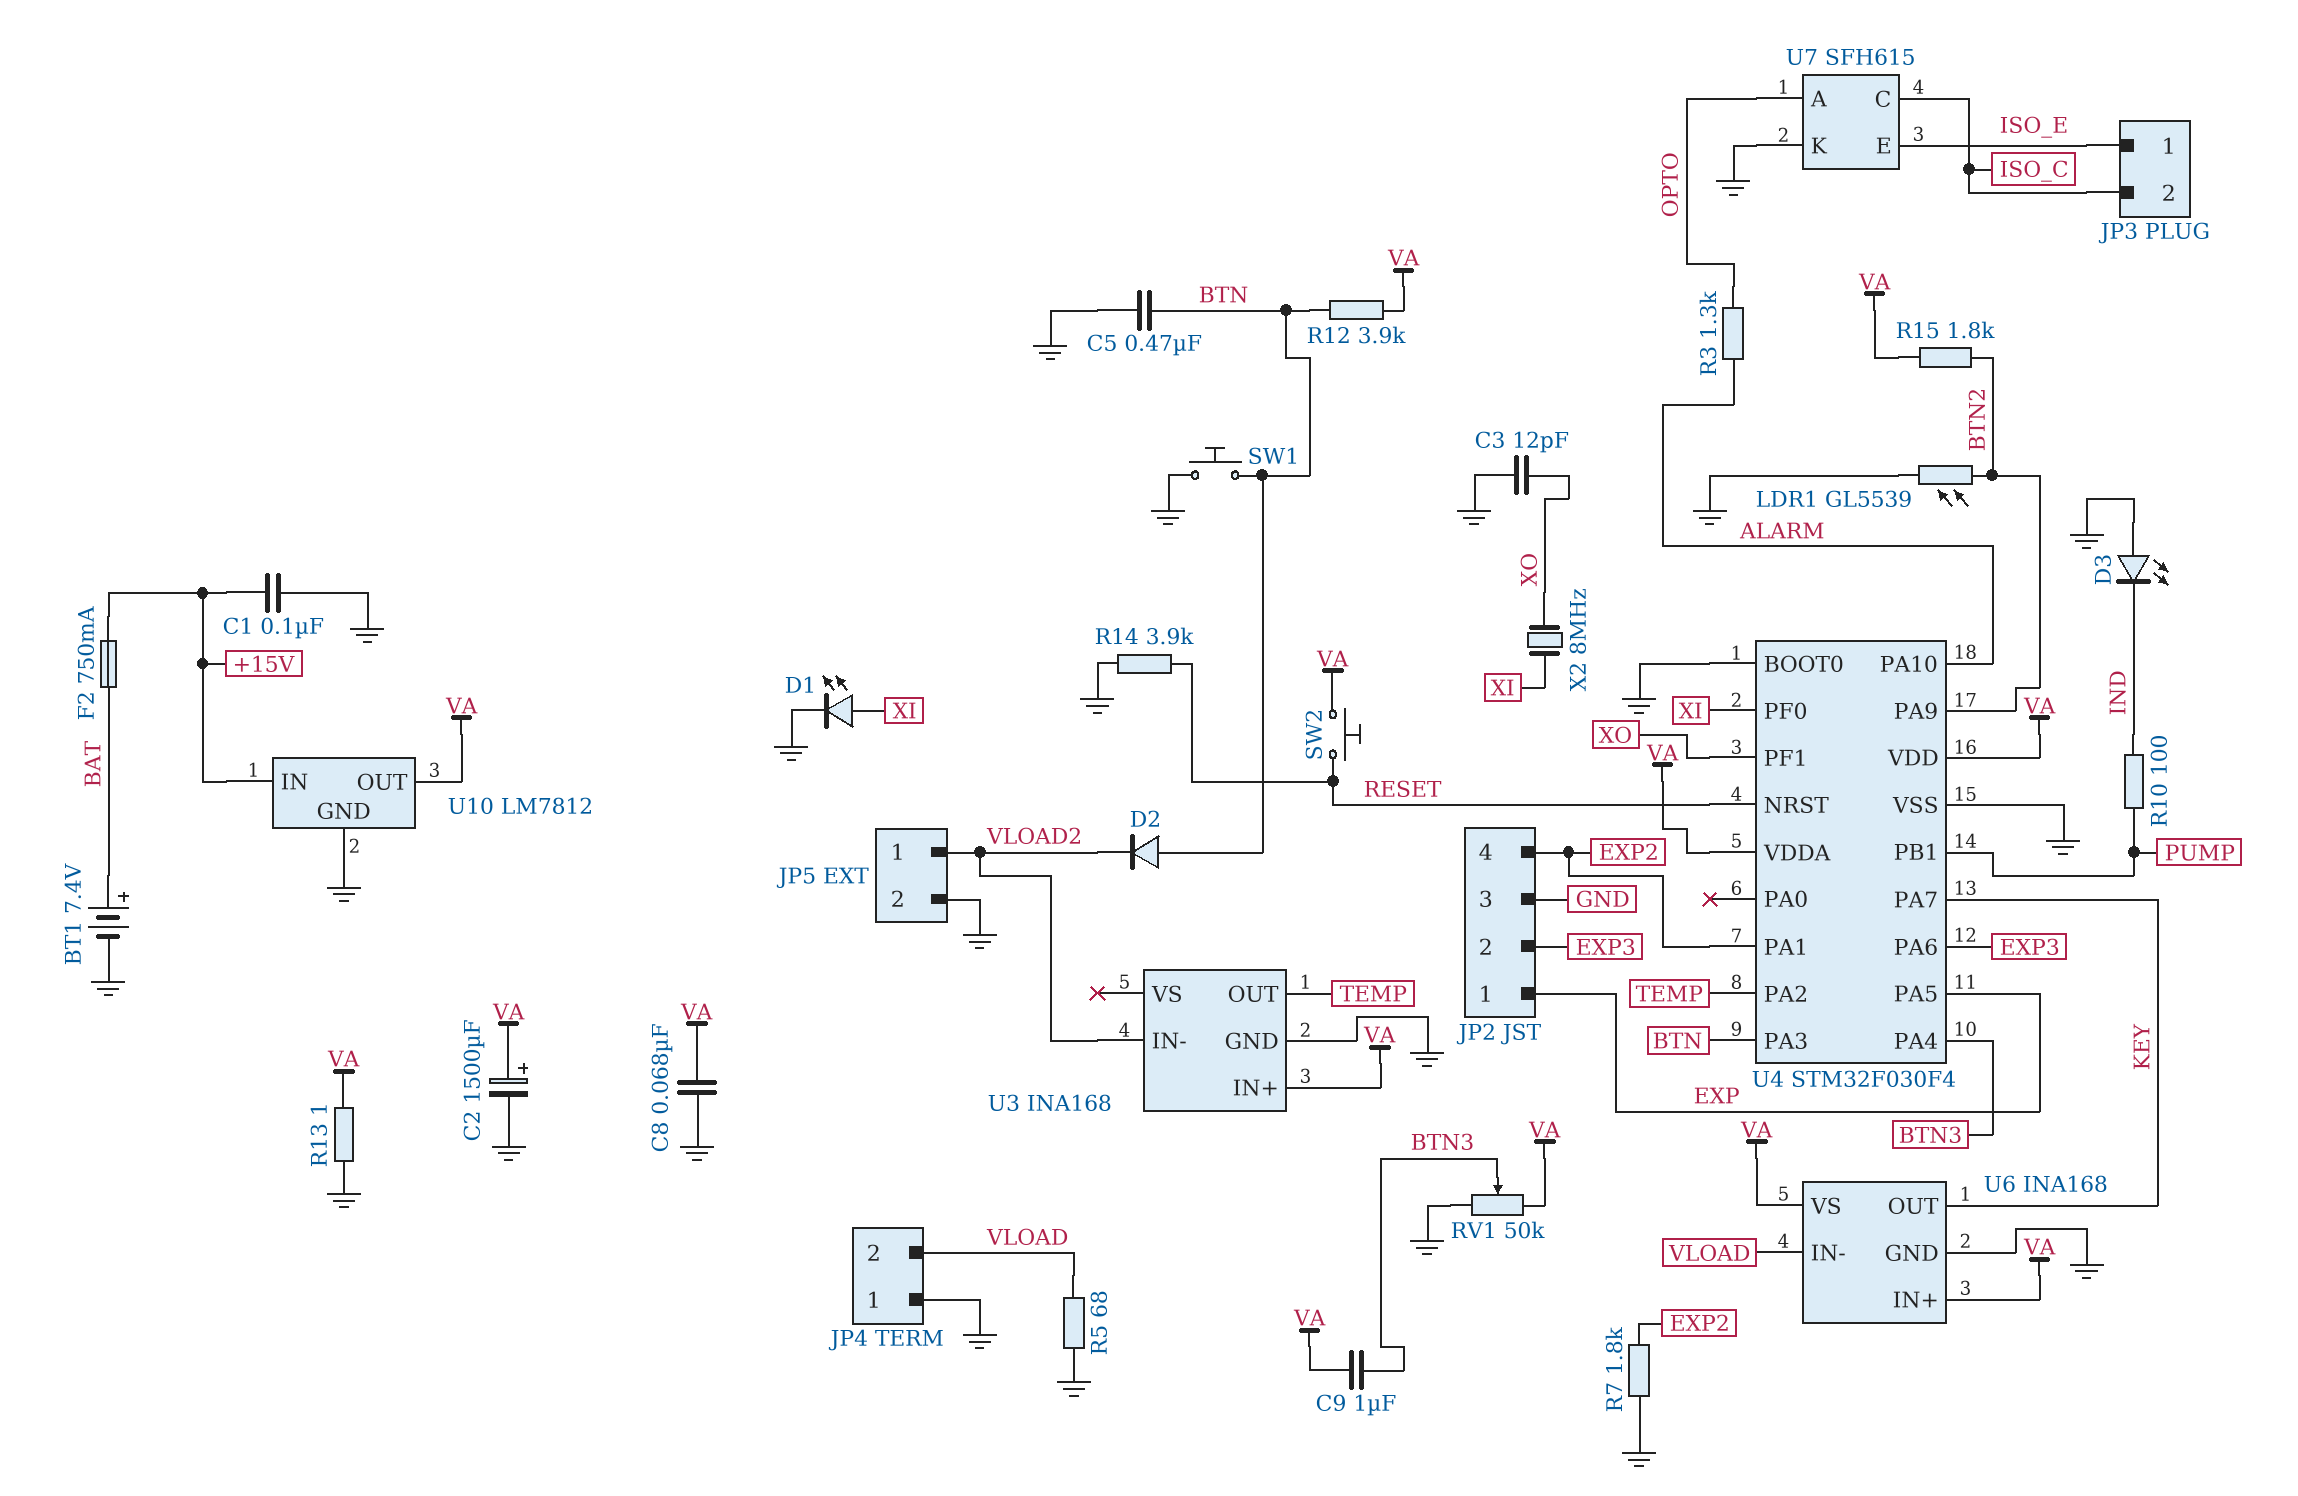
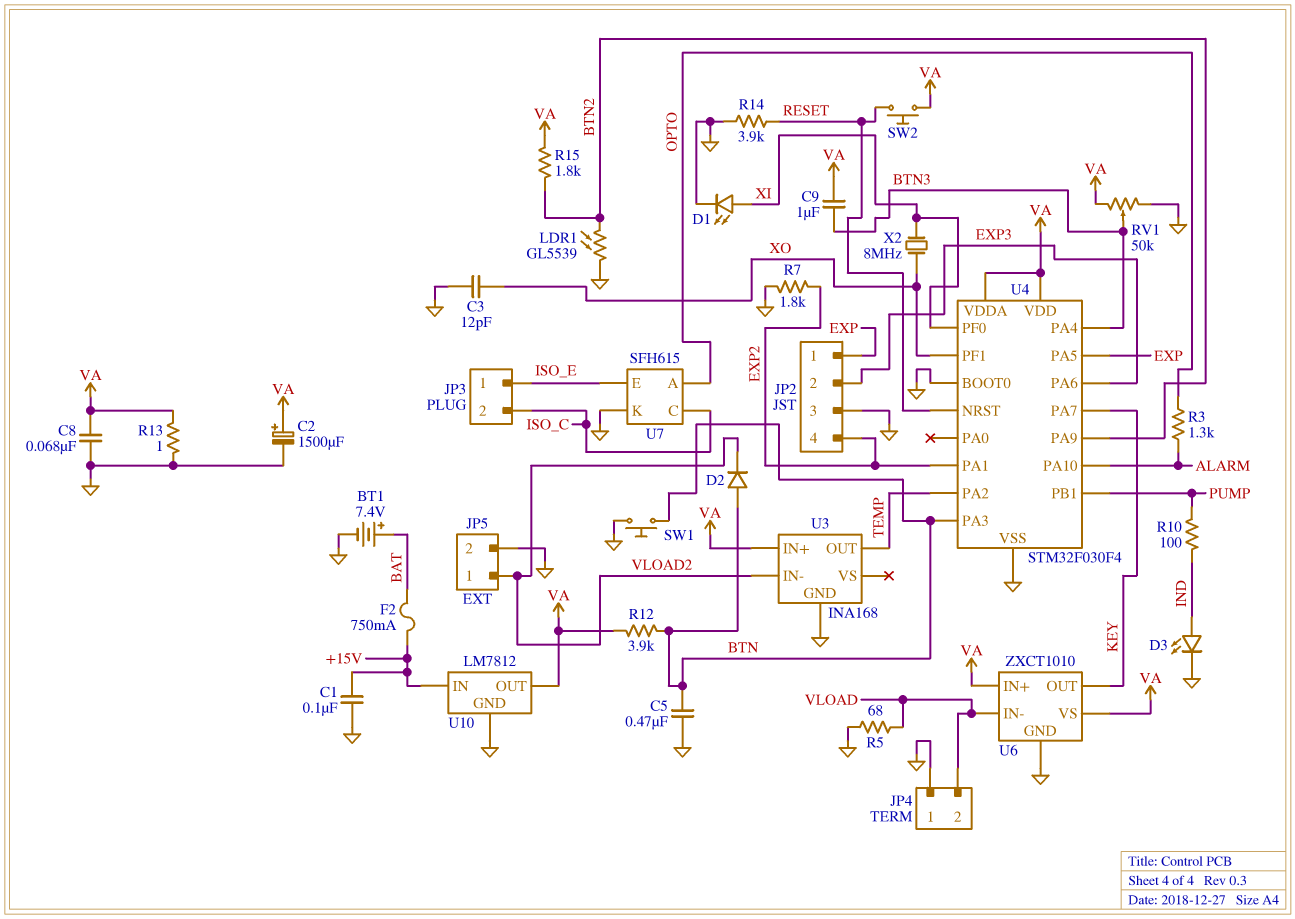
D3: LED (A GND, K IND) -> LED (A IND, K GND)
U6: INA168 -> ZXCT1010

